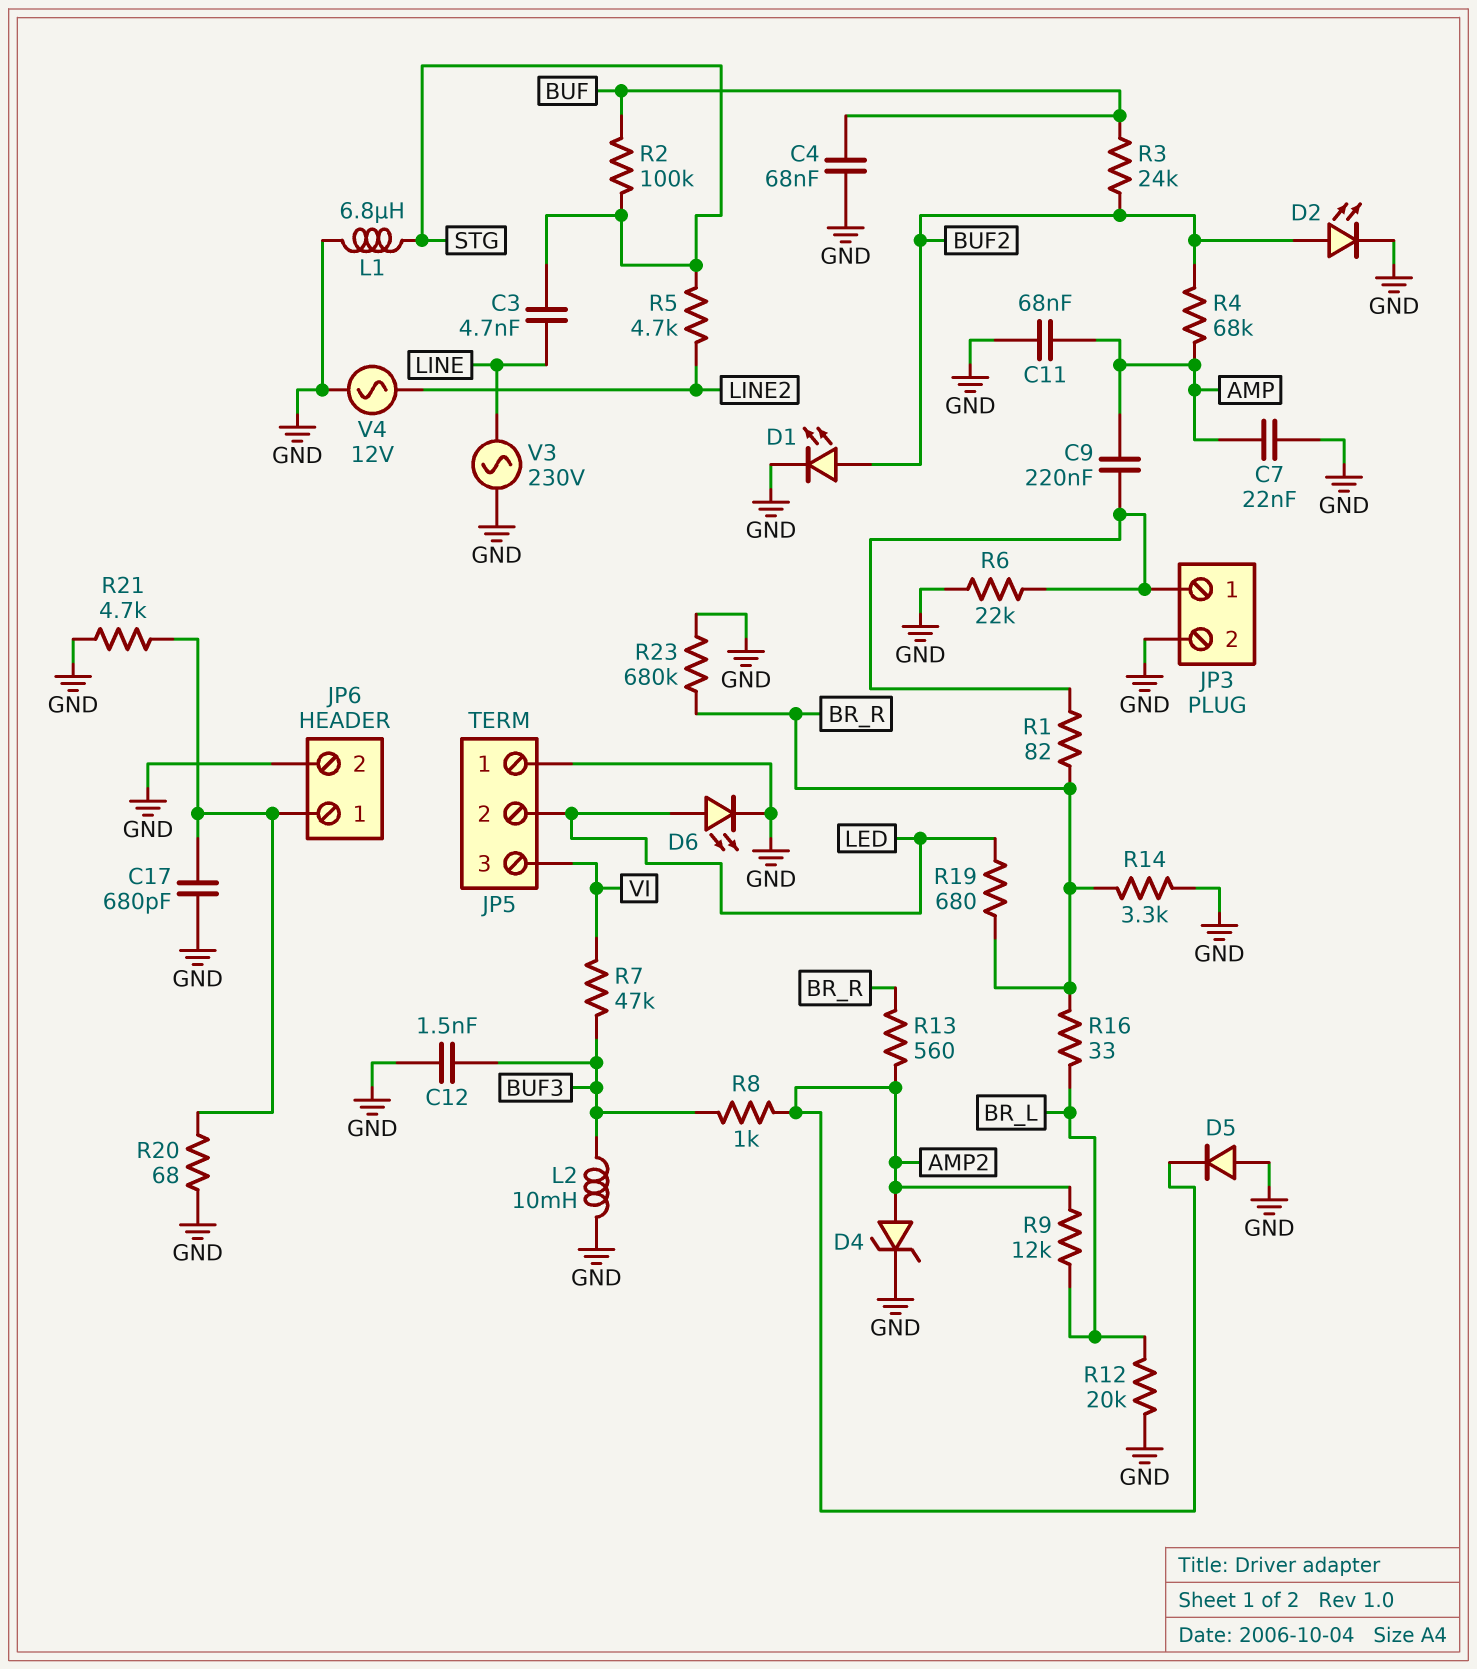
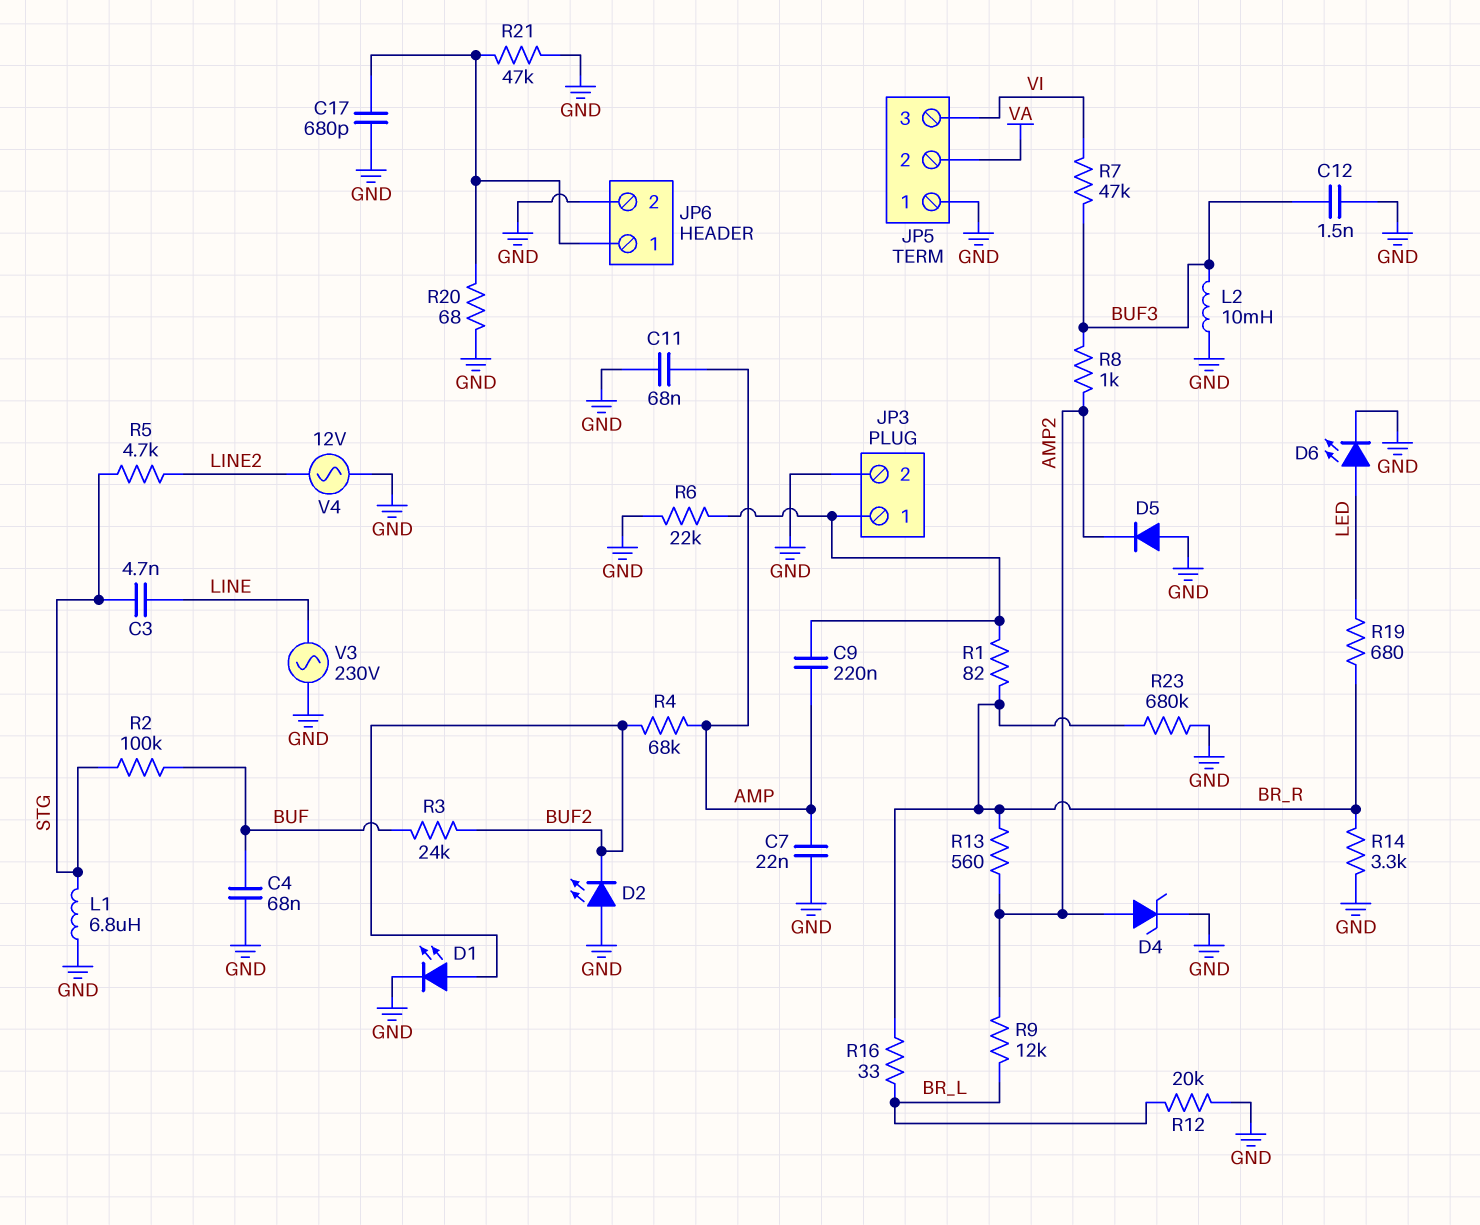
D2: LED (A BUF2, K GND) -> LED (A GND, K BUF2)
JP5 pin 2: LED -> VA
R21: 4.7k (GND, JP6/1) -> 47k (GND, JP6/1)

